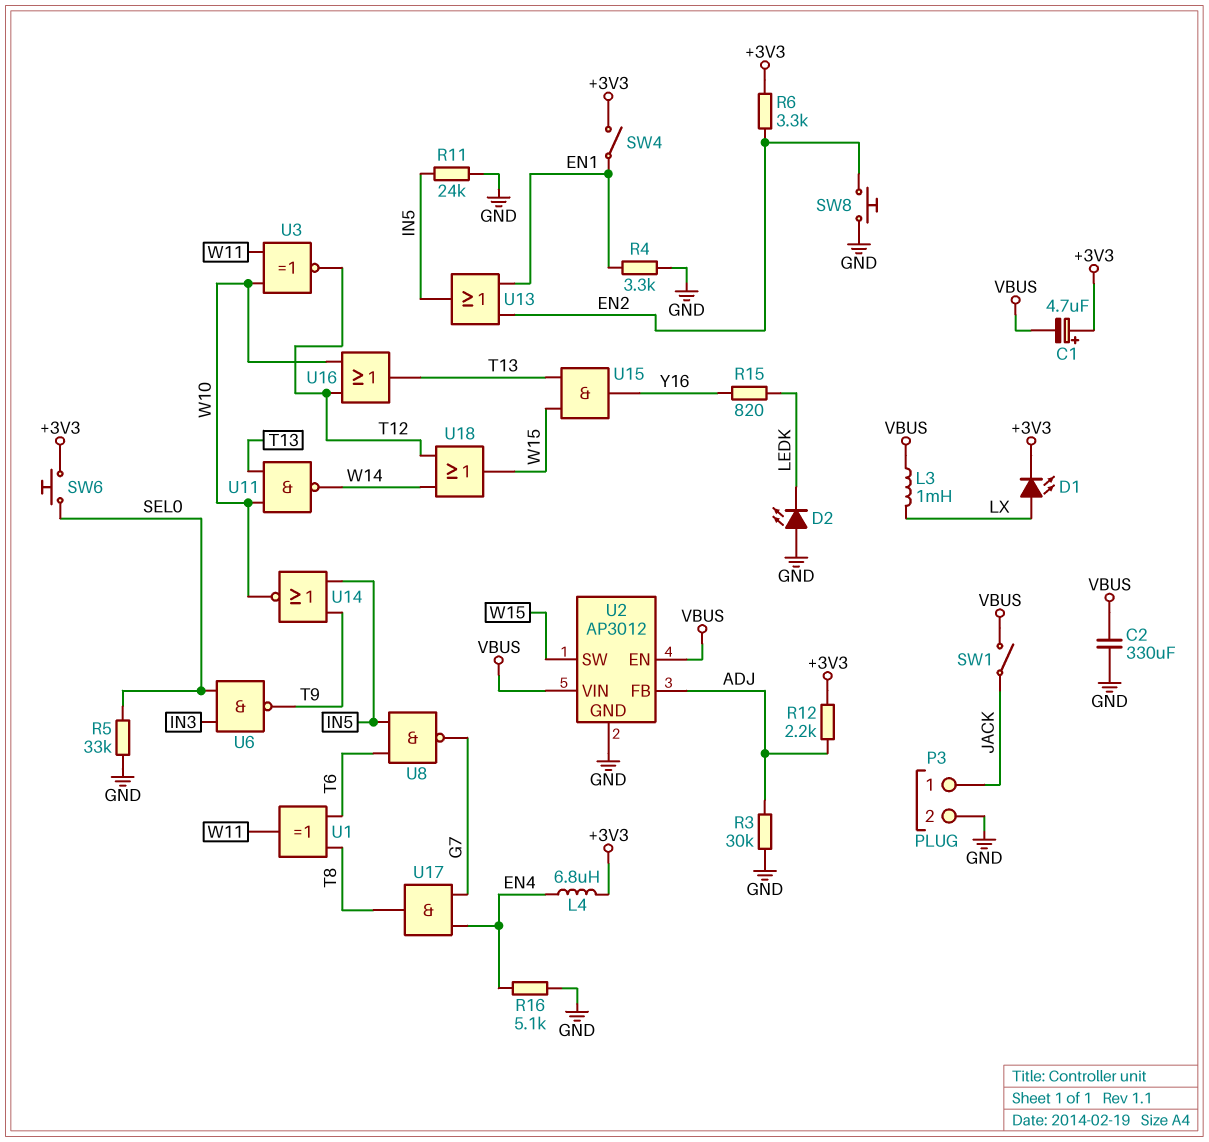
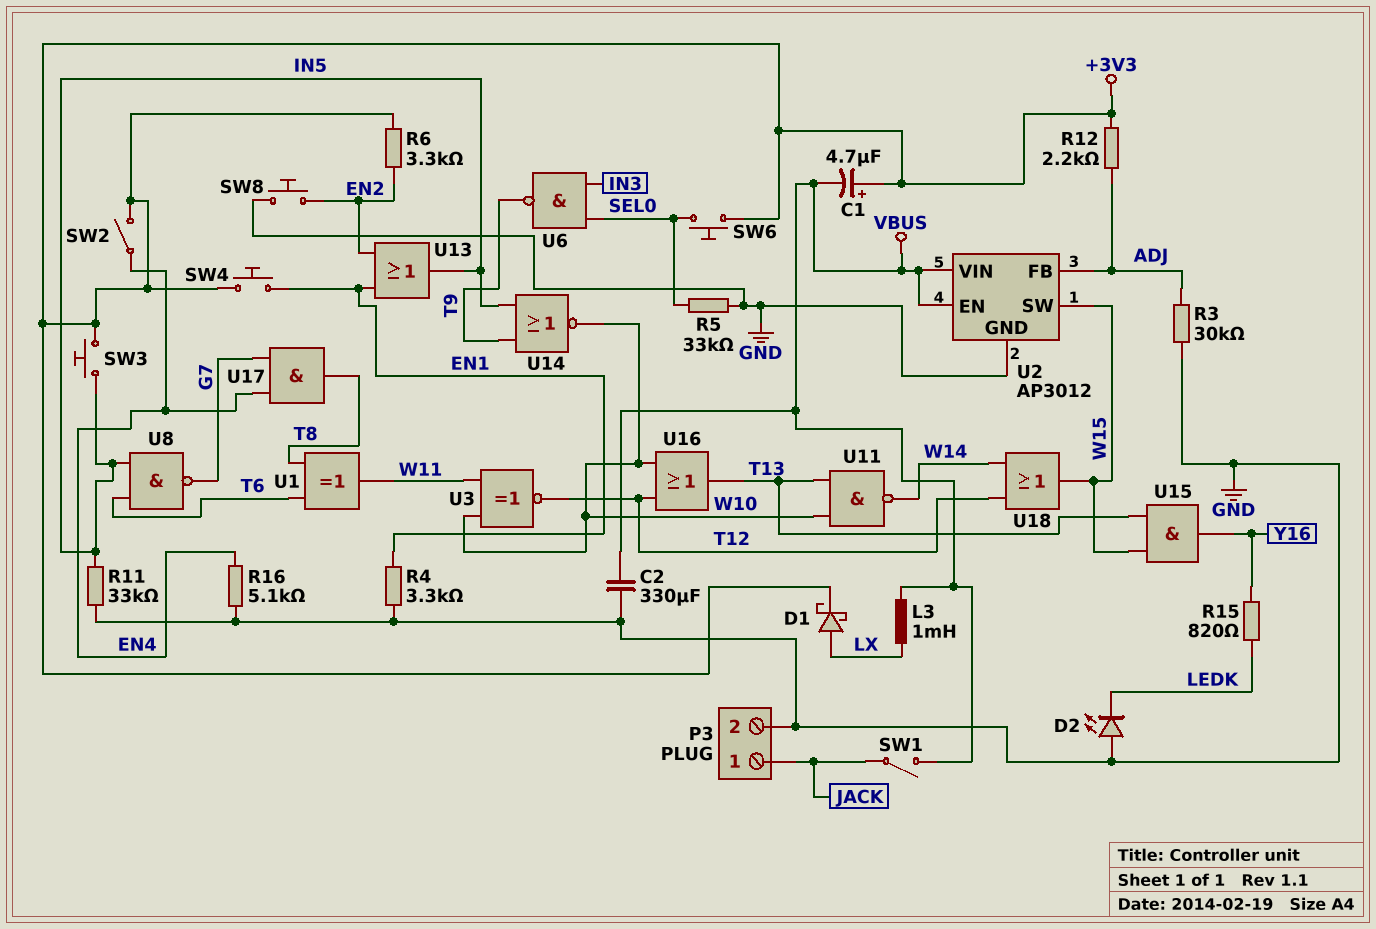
D1: LED (A LX, K +3V3) -> schottky (A LX, K +3V3)
L4: 6.8uH (+3V3, EN4) -> none
R11: 24k (GND, IN5) -> 33k (GND, IN5)
SW2: none -> switch (+3V3, EN4)
SW3: none -> button (+3V3, IN5)
SW4: switch (+3V3, EN1) -> button (+3V3, EN1)

